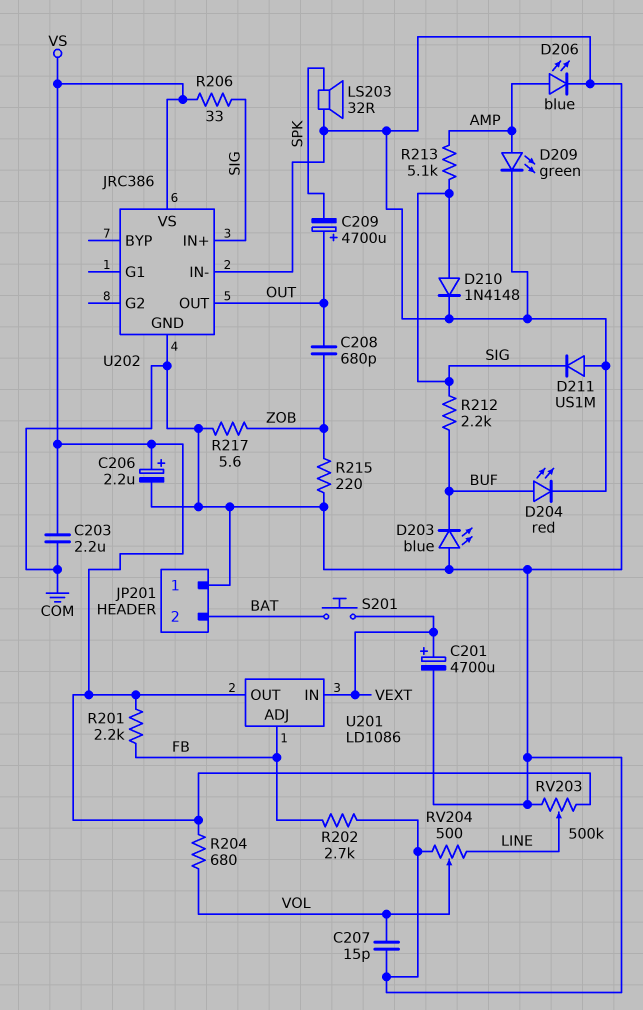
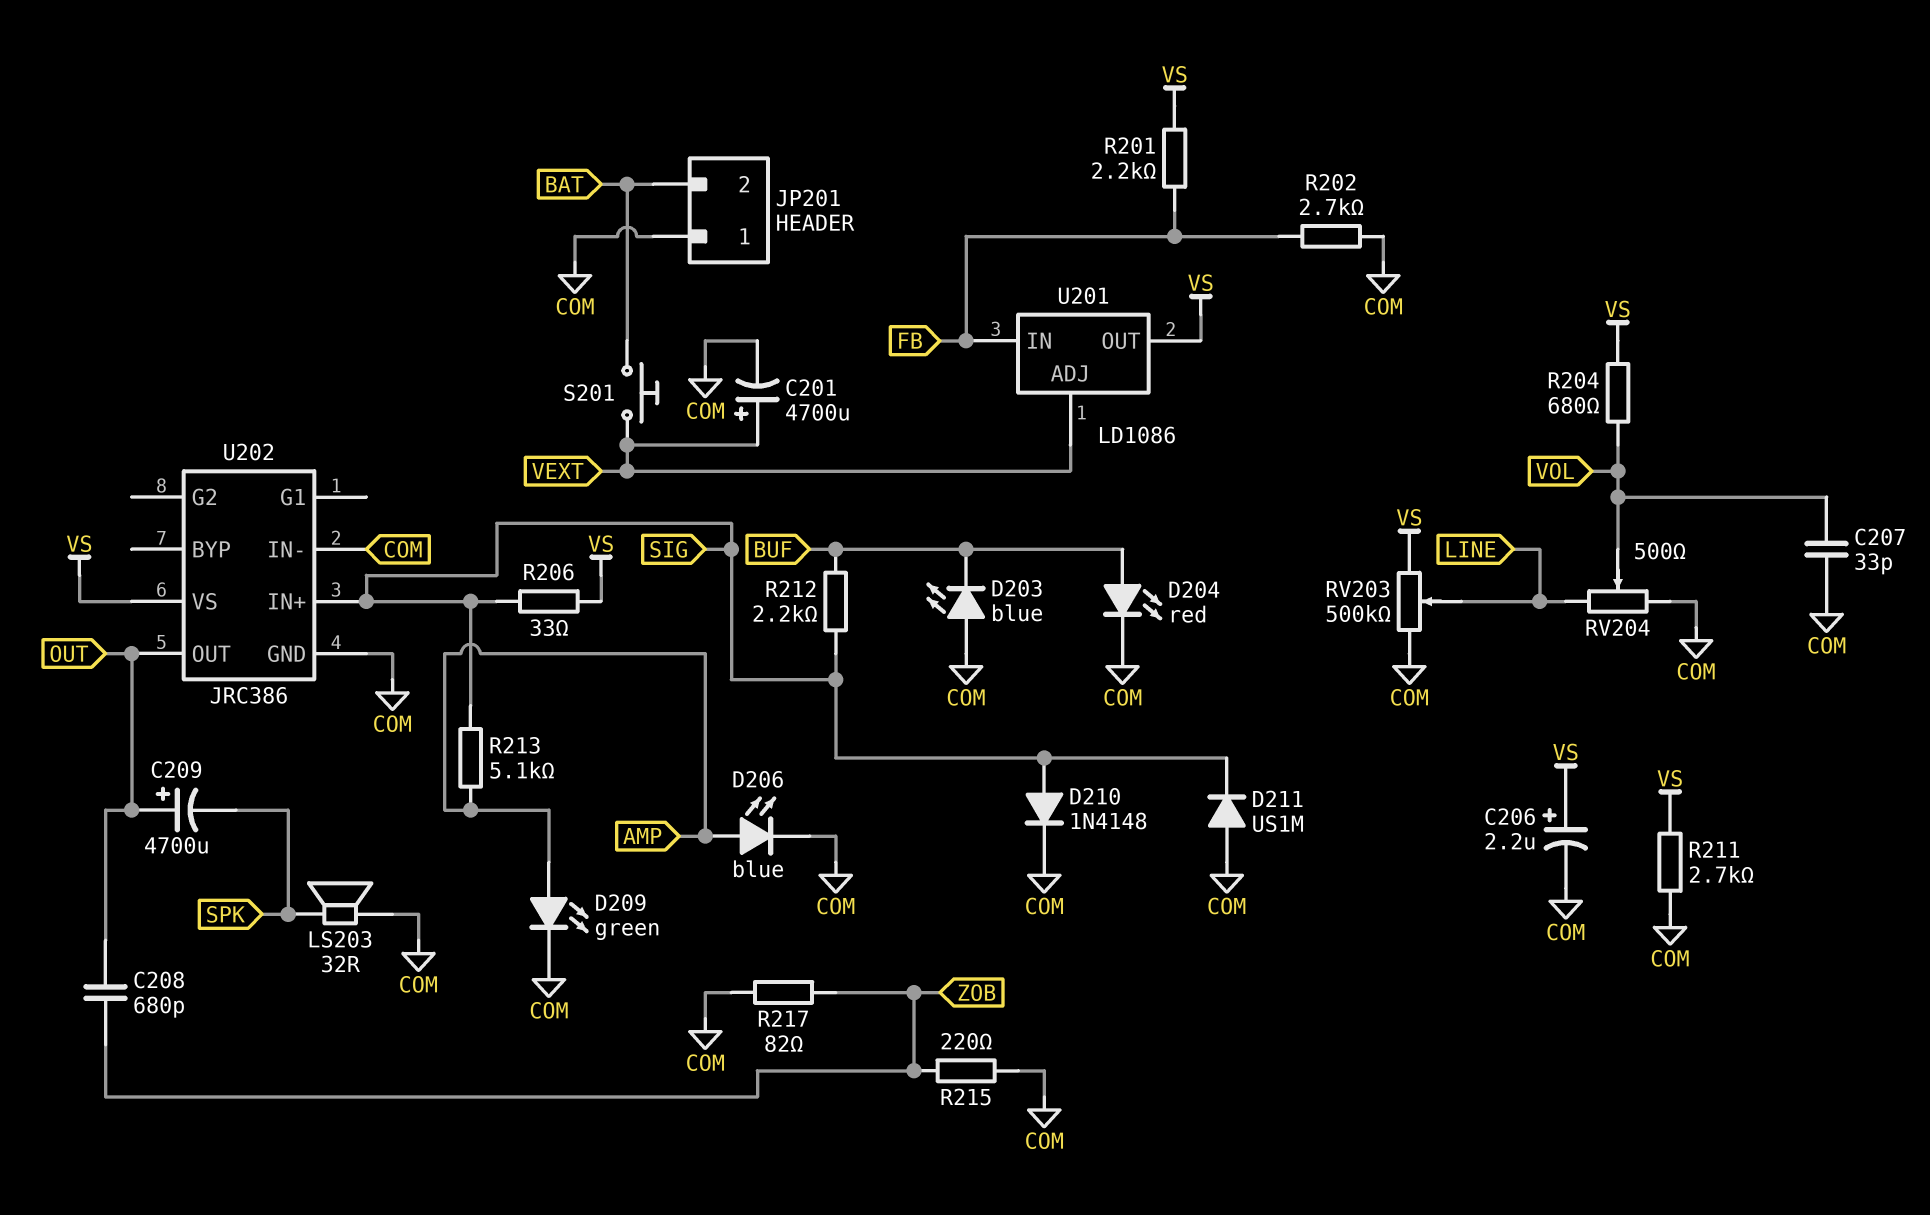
C203: 2.2uF (COM, VS) -> none
C207: 15pF (COM, VOL) -> 33pF (COM, VOL)
R211: none -> 2.7k (COM, VS)
R217: 5.6 (COM, ZOB) -> 82 (COM, ZOB)
U201 pin ADJ: FB -> VEXT
U201 pin IN: VEXT -> FB

